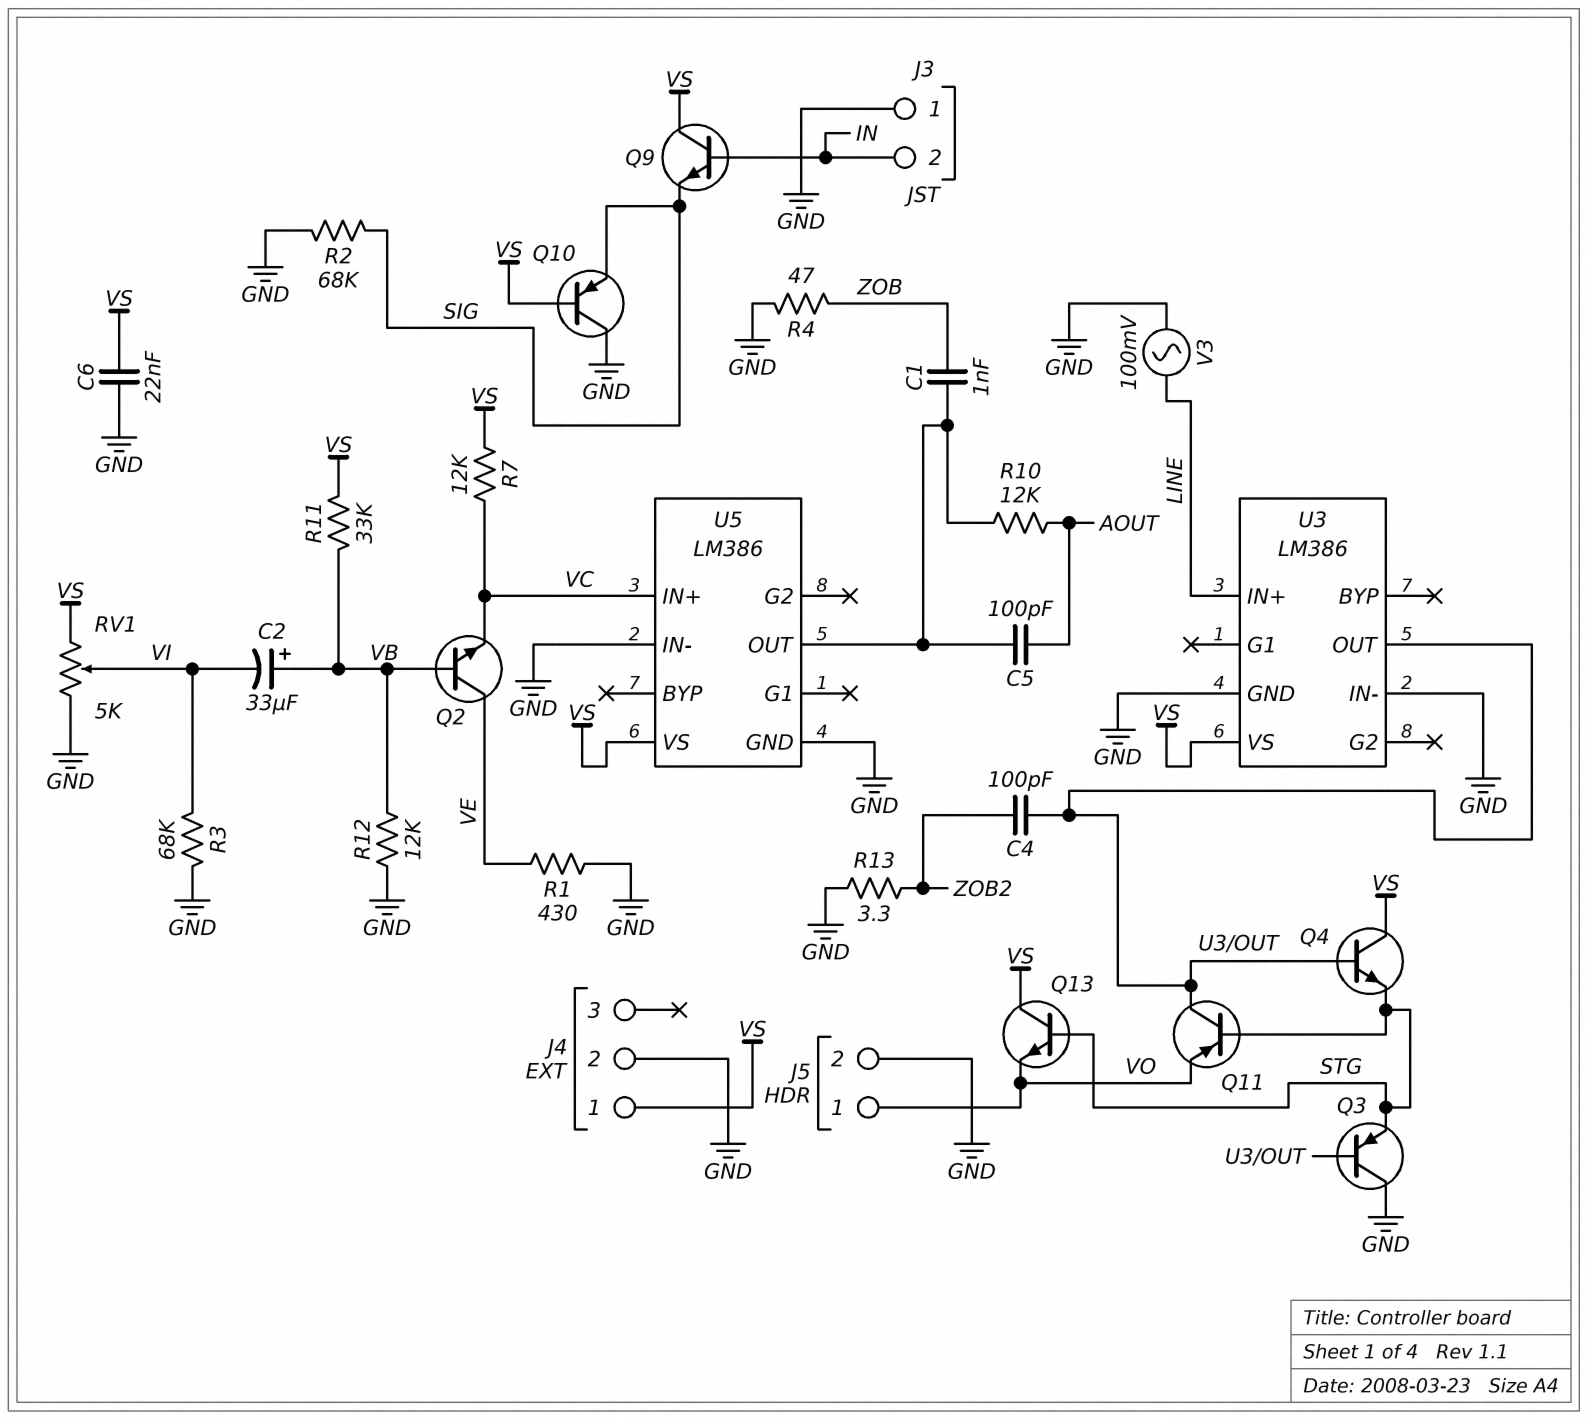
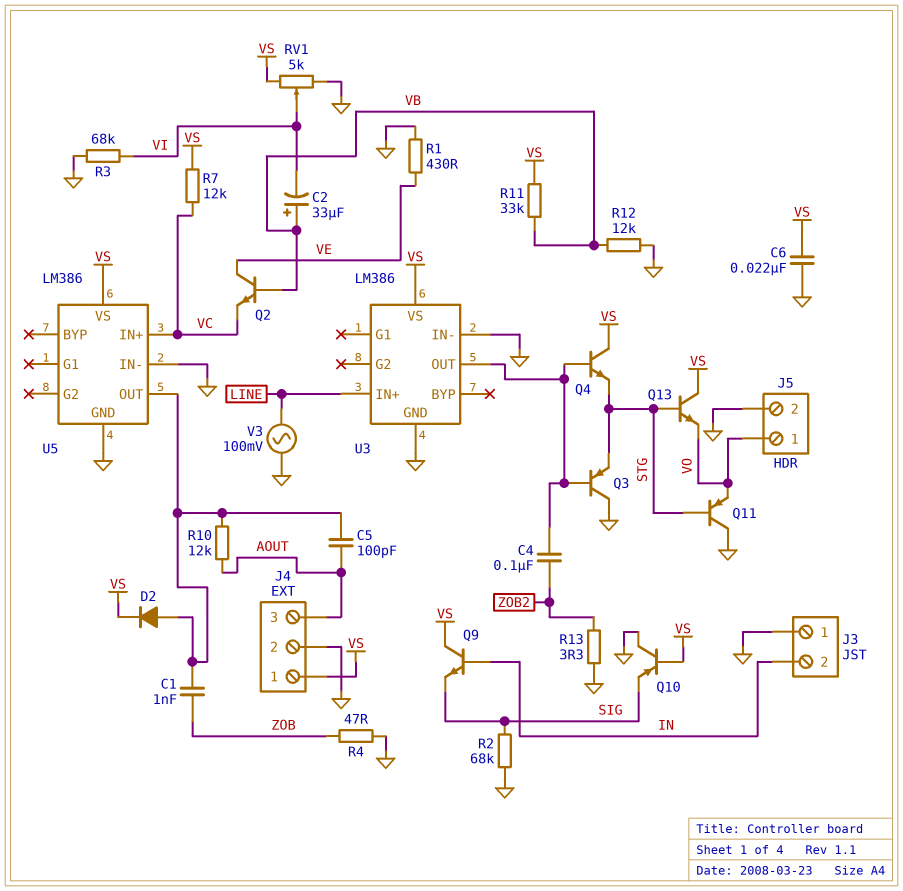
C4: 100pF (U3/OUT, ZOB2) -> 100nF (U3/OUT, ZOB2)
D2: none -> diode (A U5/OUT, K VS)
J4 pin 3: none -> AOUT
Q11: PNP (B STG, C U3/OUT, E VO) -> PNP (B STG, C GND, E VO)

